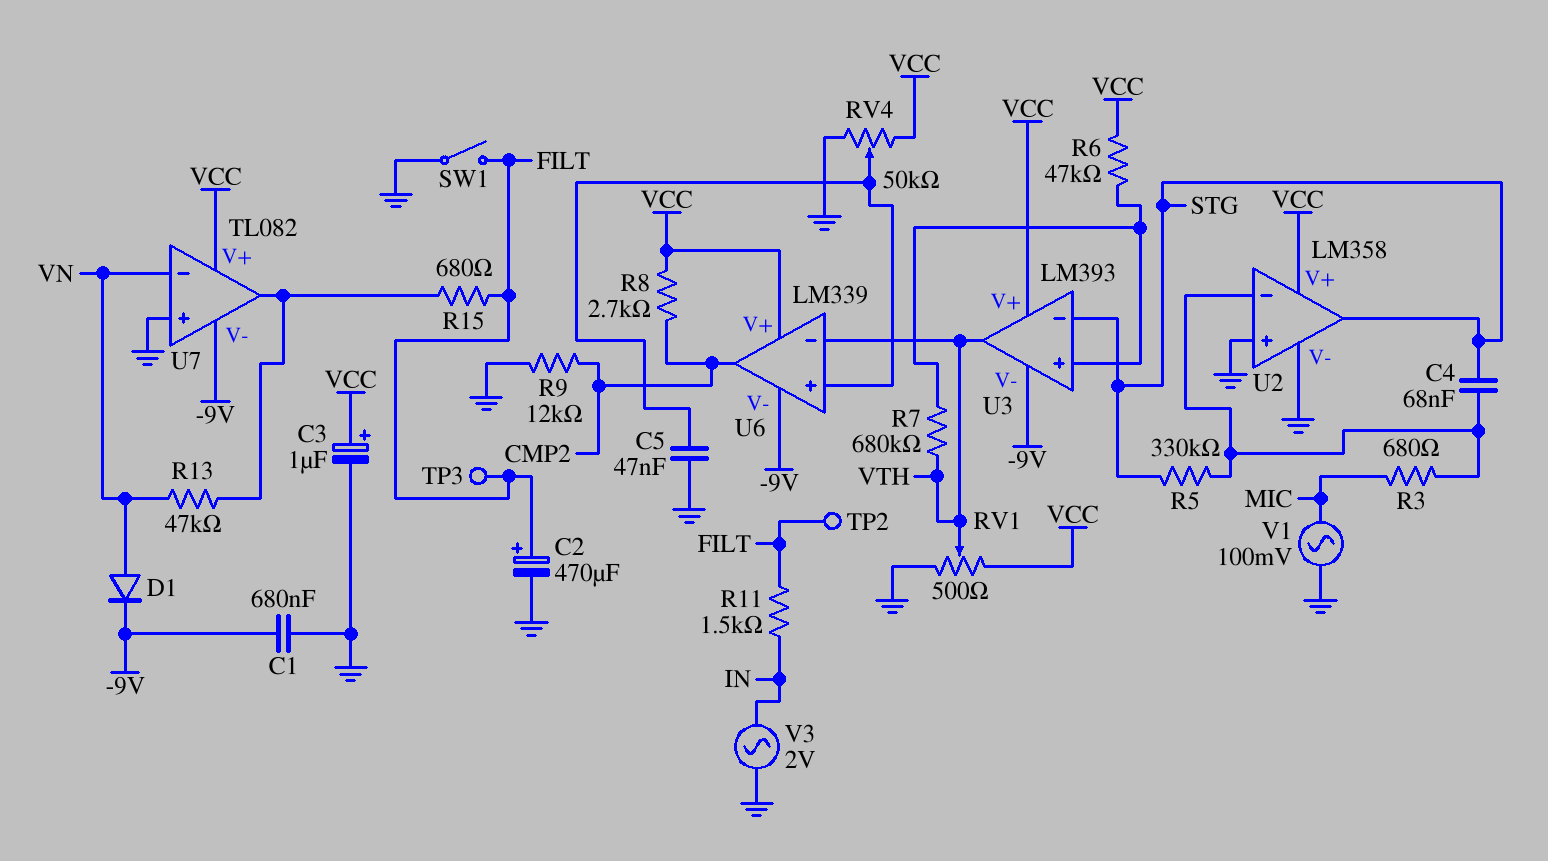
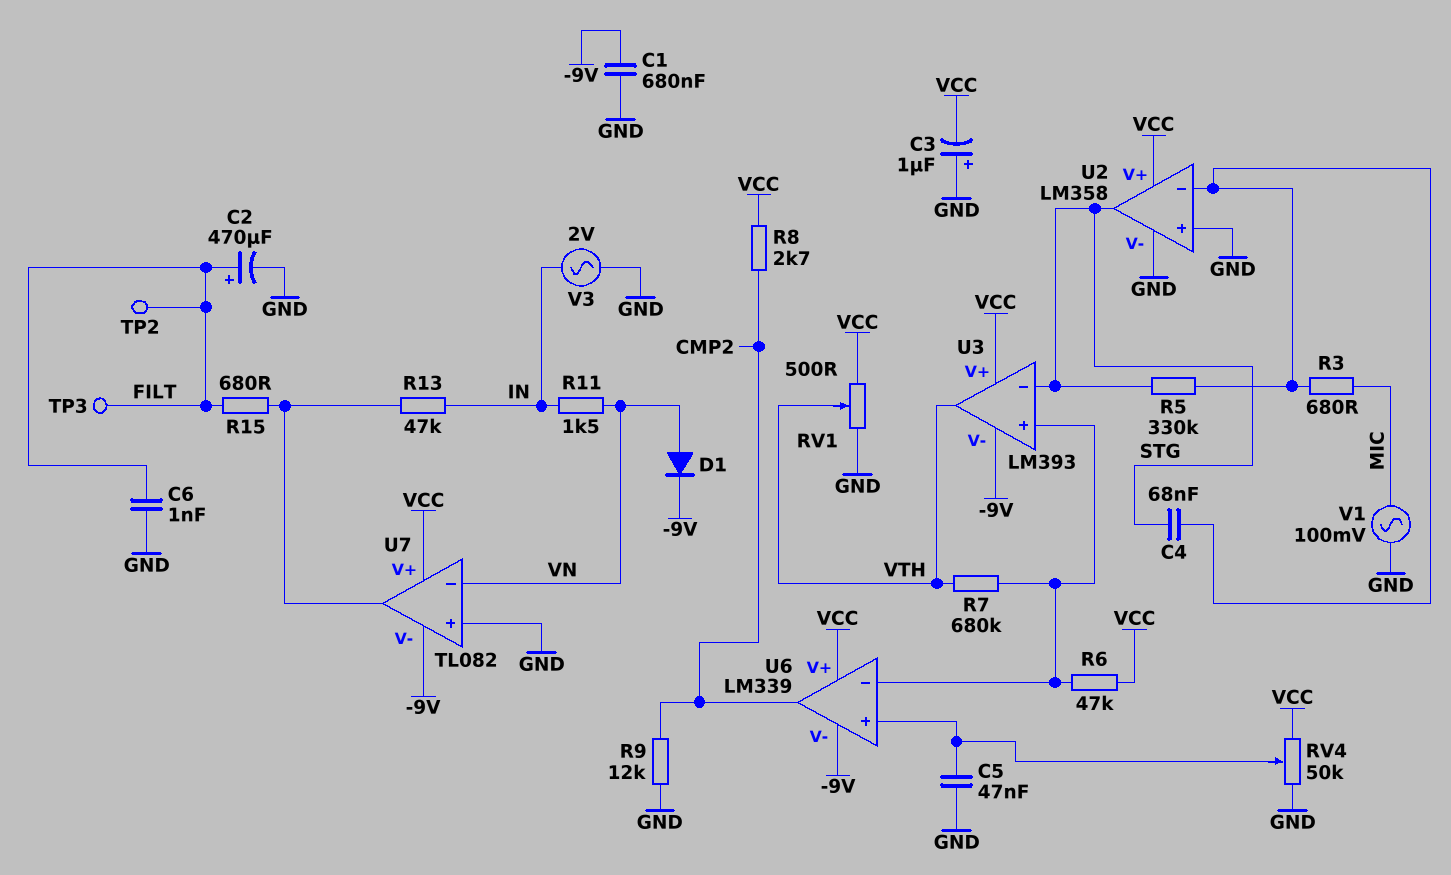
C3: 1uF (plus VCC, minus GND) -> 1uF (plus GND, minus VCC)
C6: none -> 1nF (FILT, GND)
R11: 1.5k (FILT, IN) -> 1.5k (IN, VN)
R13: 47k (U7/out, VN) -> 47k (IN, U7/out)
SW1: switch (FILT, GND) -> none
U6 pin in-: VTH -> U3/in+

